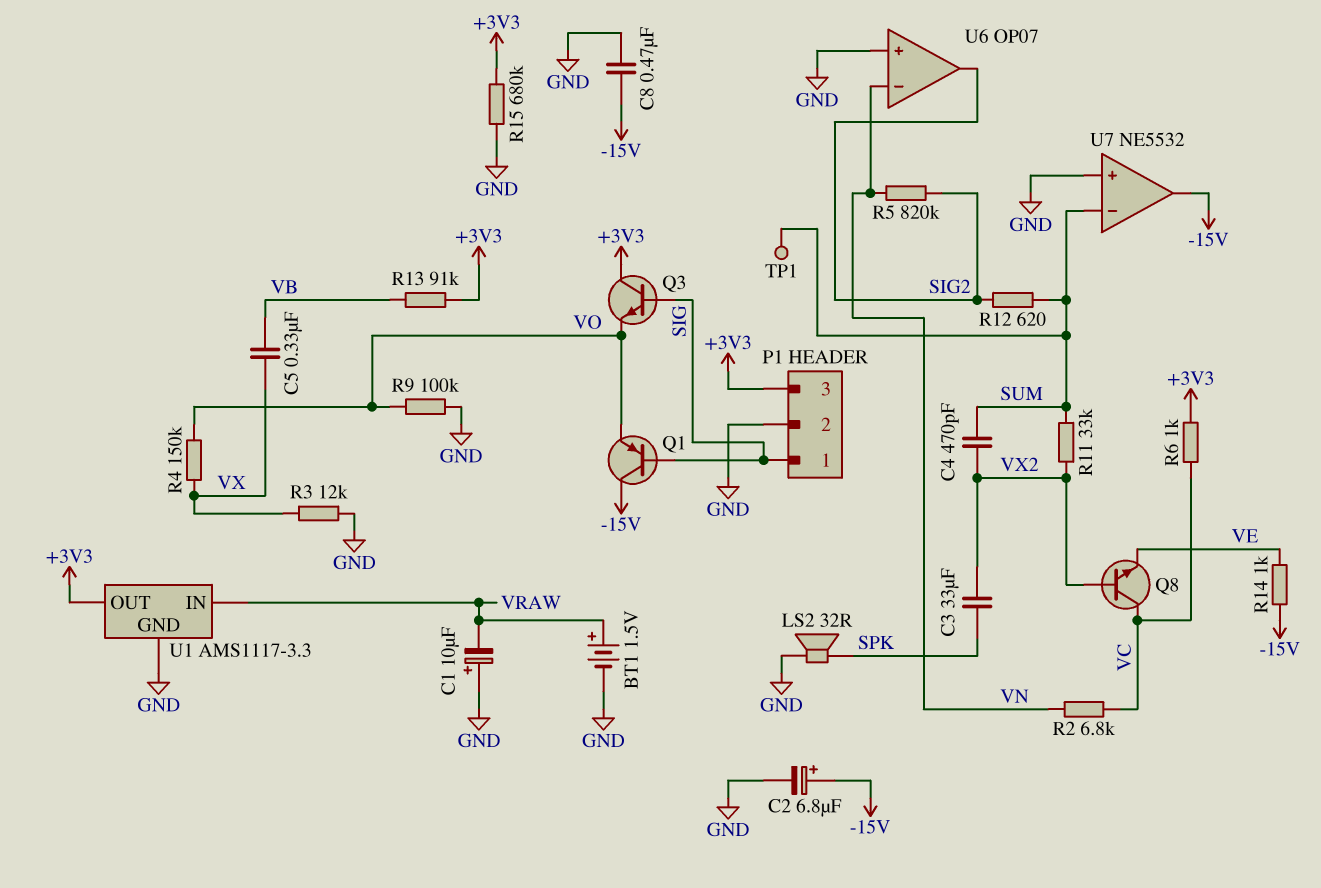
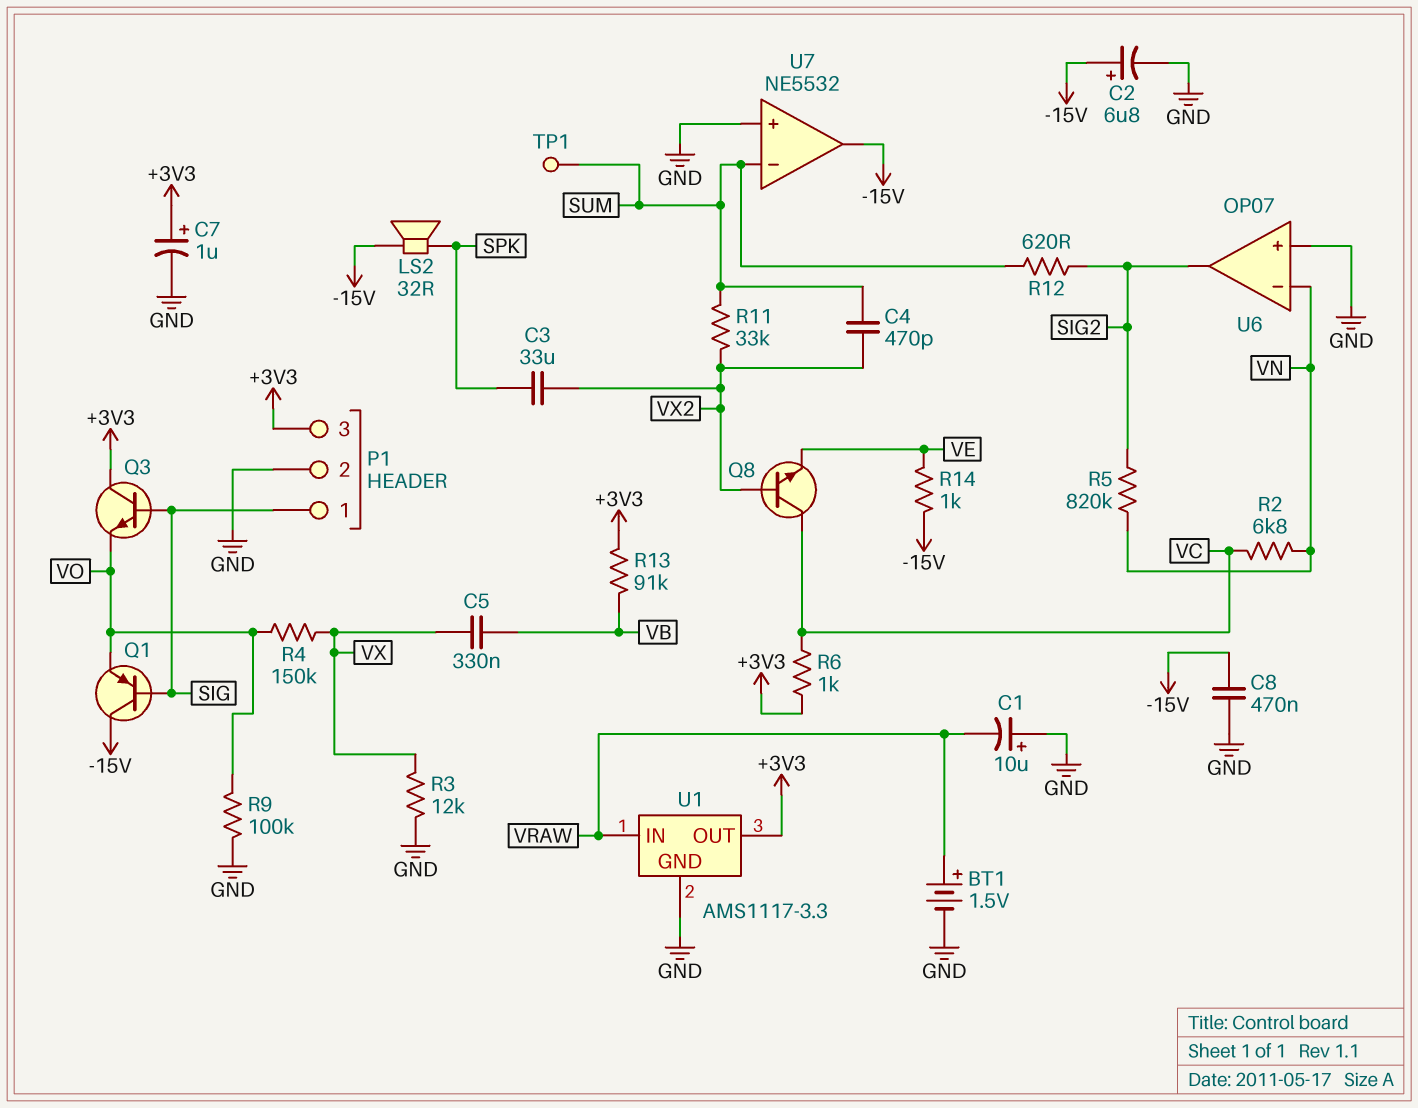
C7: none -> 1uF (plus +3V3, minus GND)
LS2: speaker 32R (GND, SPK) -> speaker 32R (-15V, SPK)
R15: 680k (+3V3, GND) -> none

